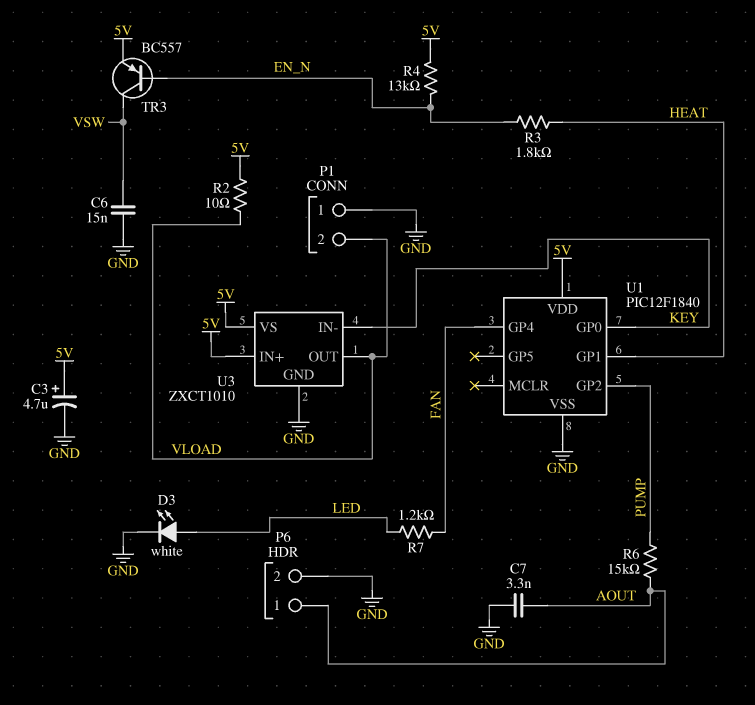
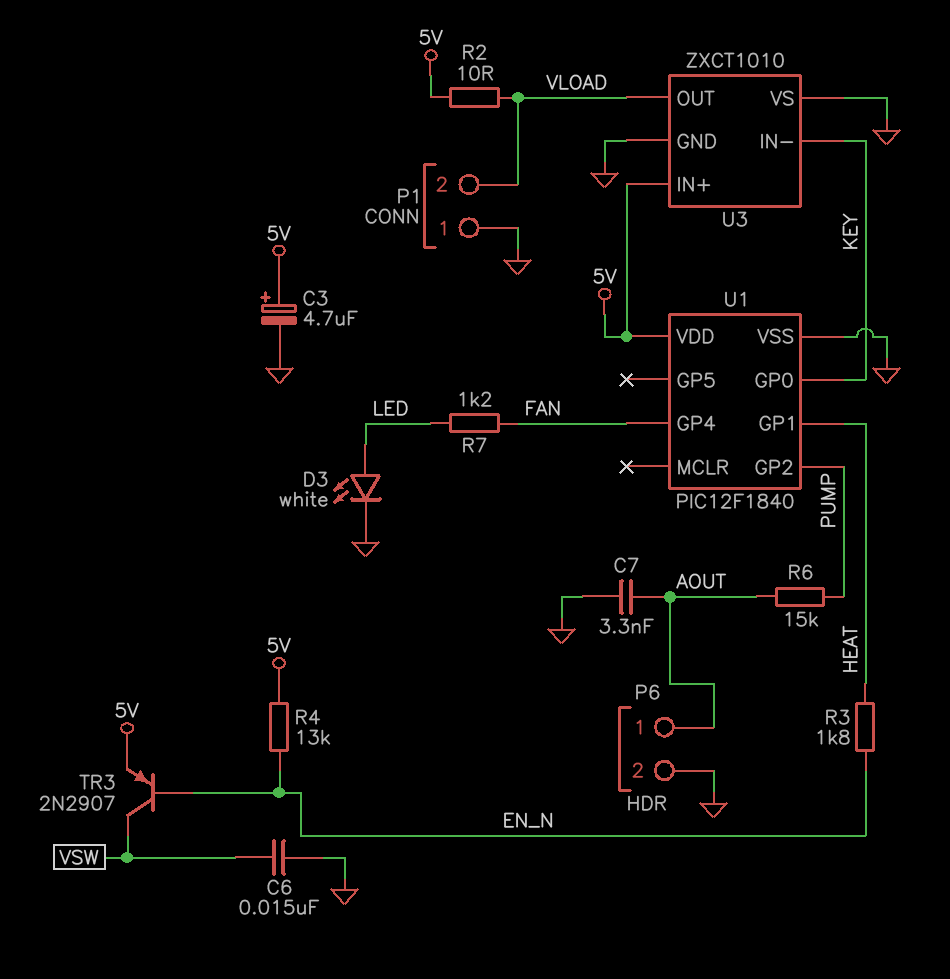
TR3: PNP BC557 (B EN_N, C VSW, E 5V) -> PNP 2N2907 (B EN_N, C VSW, E 5V)
U3 pin VS: 5V -> GND

